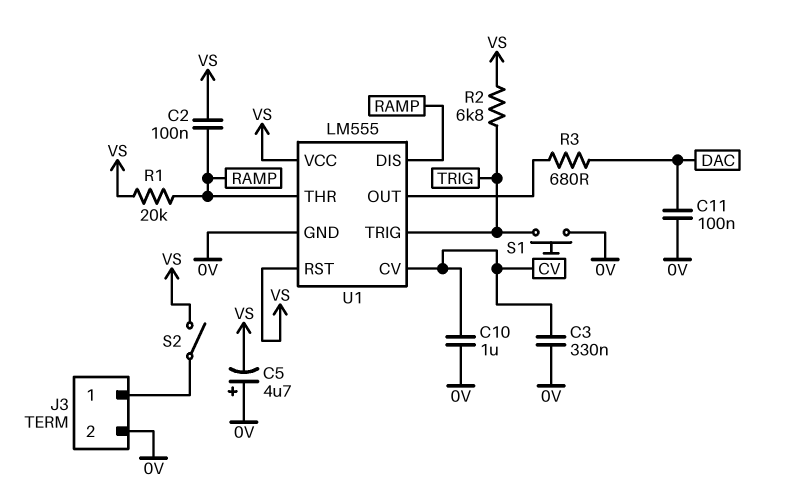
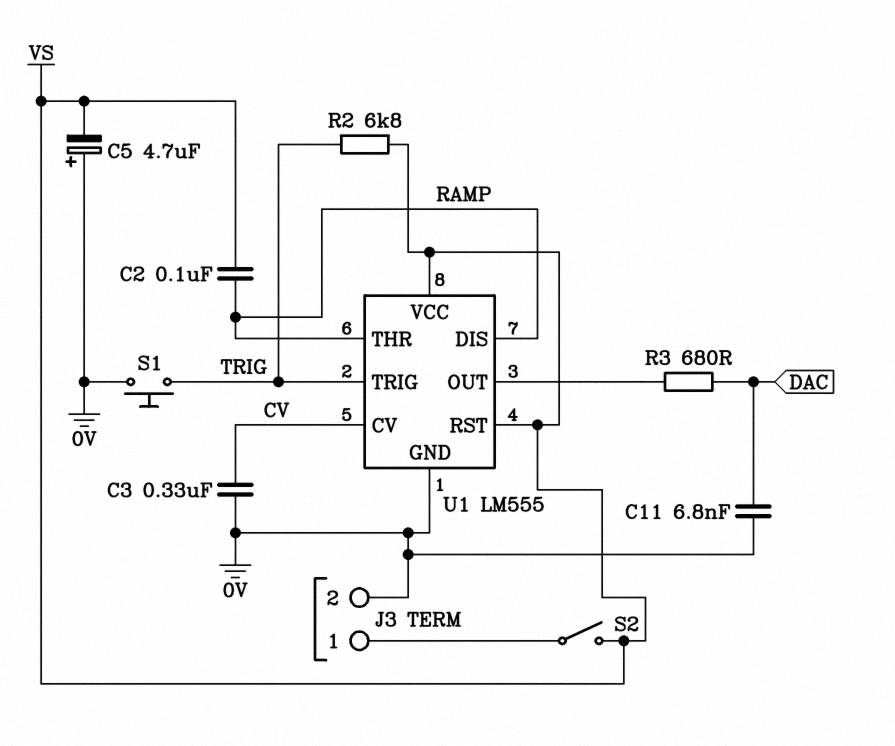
C10: 1uF (0V, CV) -> none
C11: 100nF (0V, DAC) -> 6.8nF (0V, DAC)
R1: 20k (RAMP, VS) -> none

